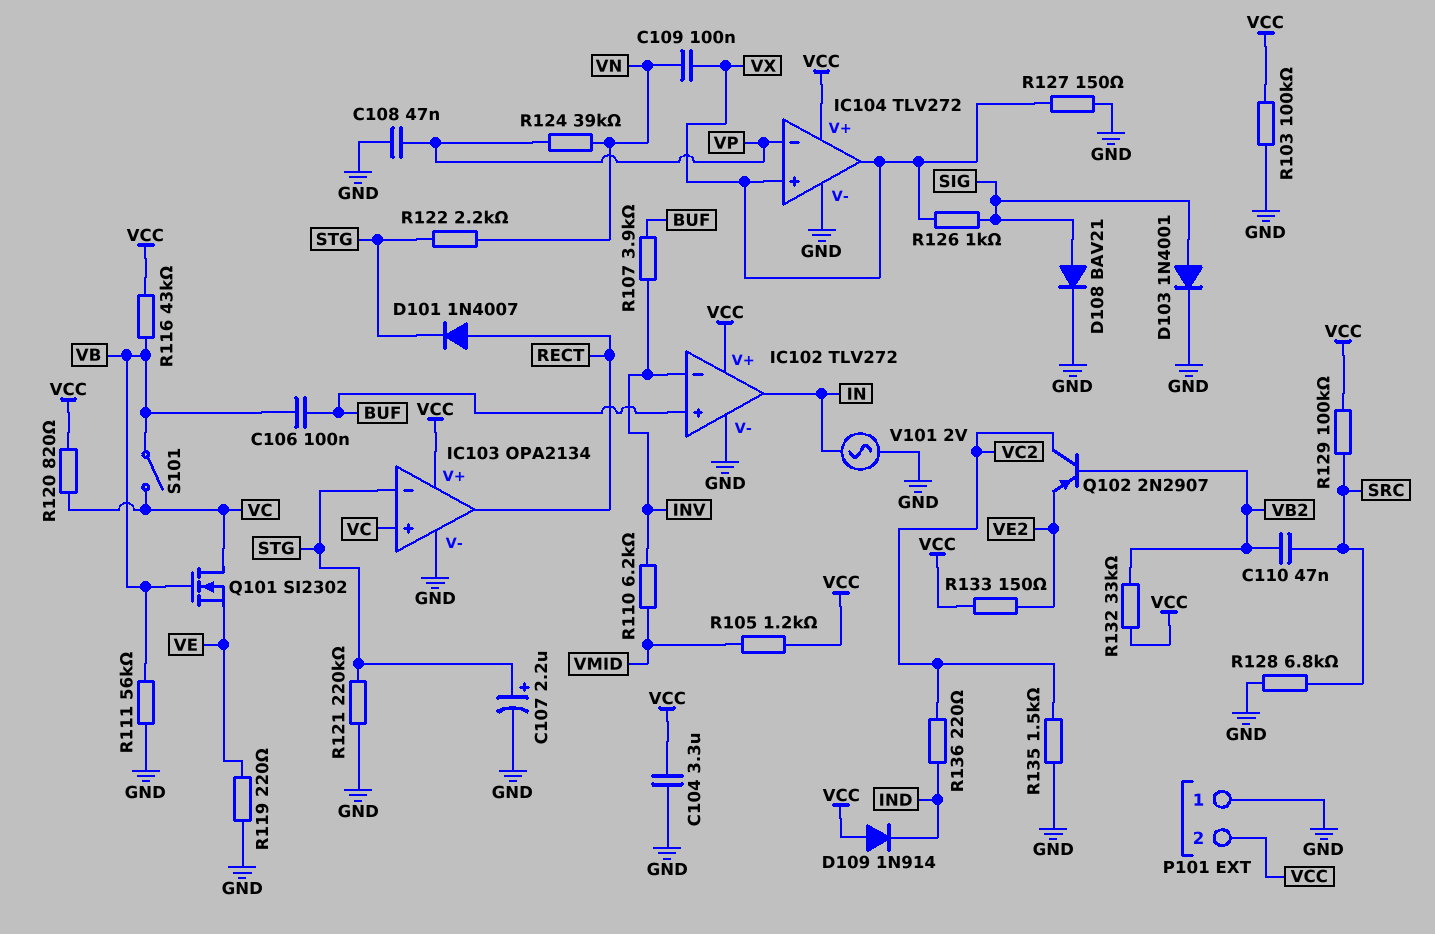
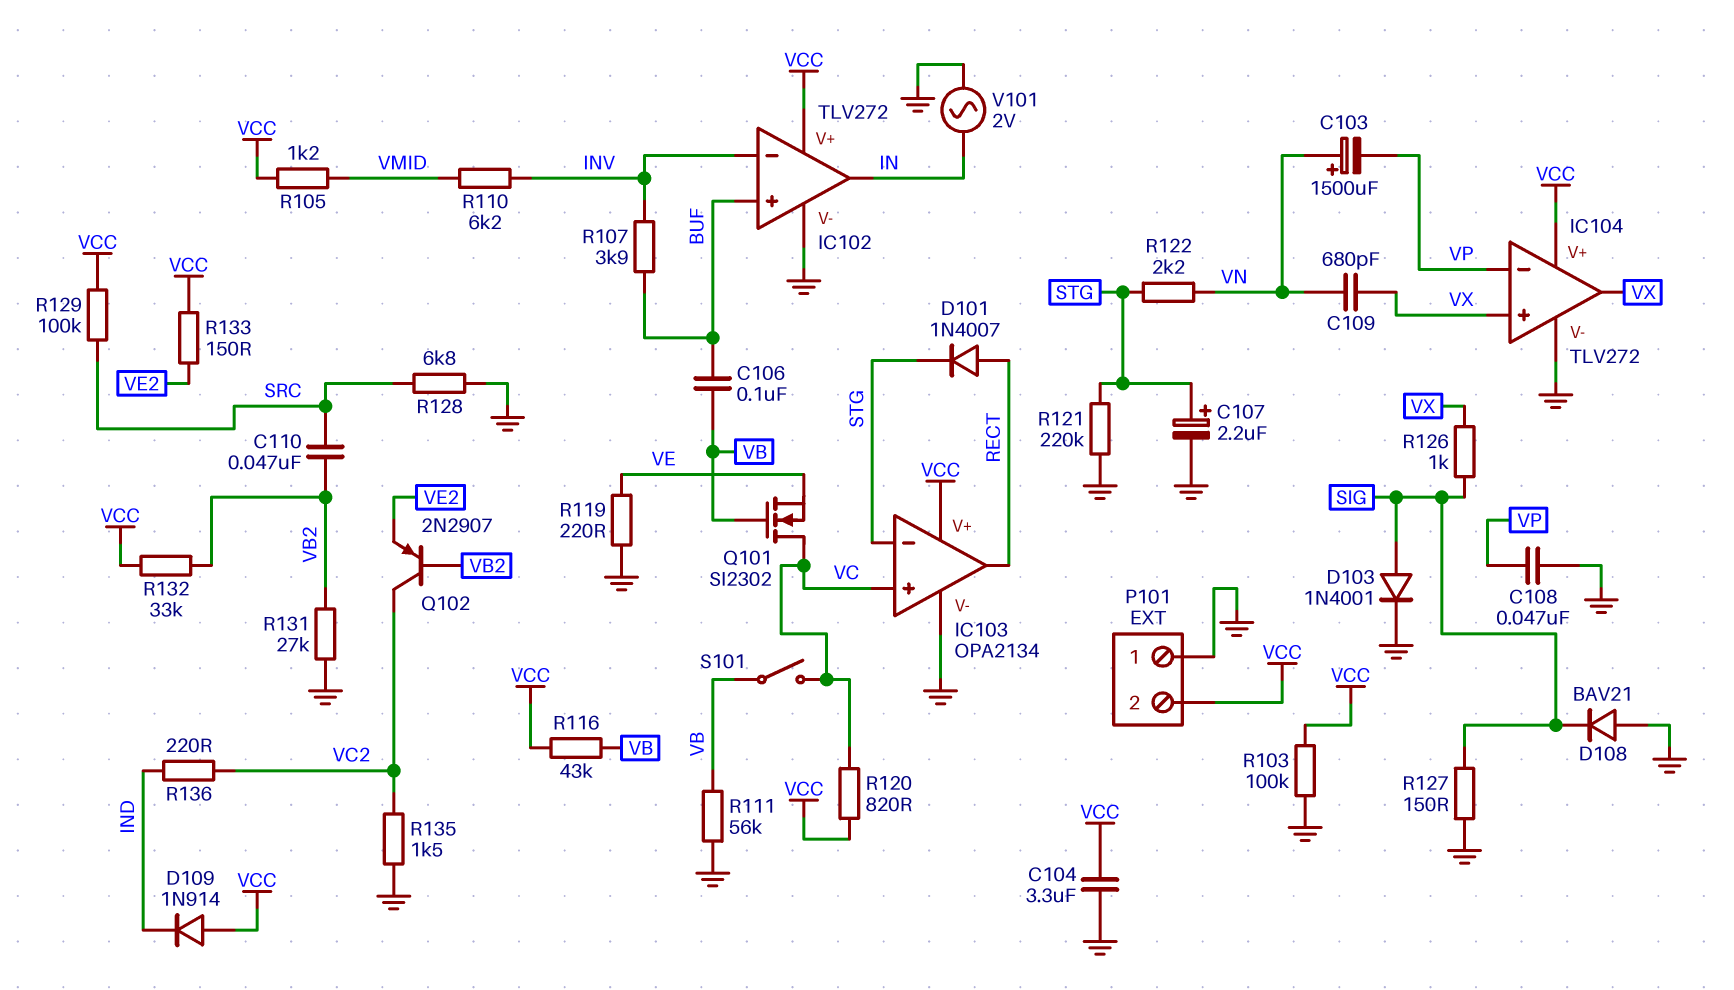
C103: none -> 1500uF (plus VN, minus VP)
C109: 100nF (VN, VX) -> 680pF (VN, VX)
D108: diode BAV21 (A SIG, K GND) -> diode BAV21 (A GND, K SIG)
R124: 39k (VN, VP) -> none
R127: 150 (GND, VX) -> 150 (GND, SIG)
R131: none -> 27k (GND, VB2)

